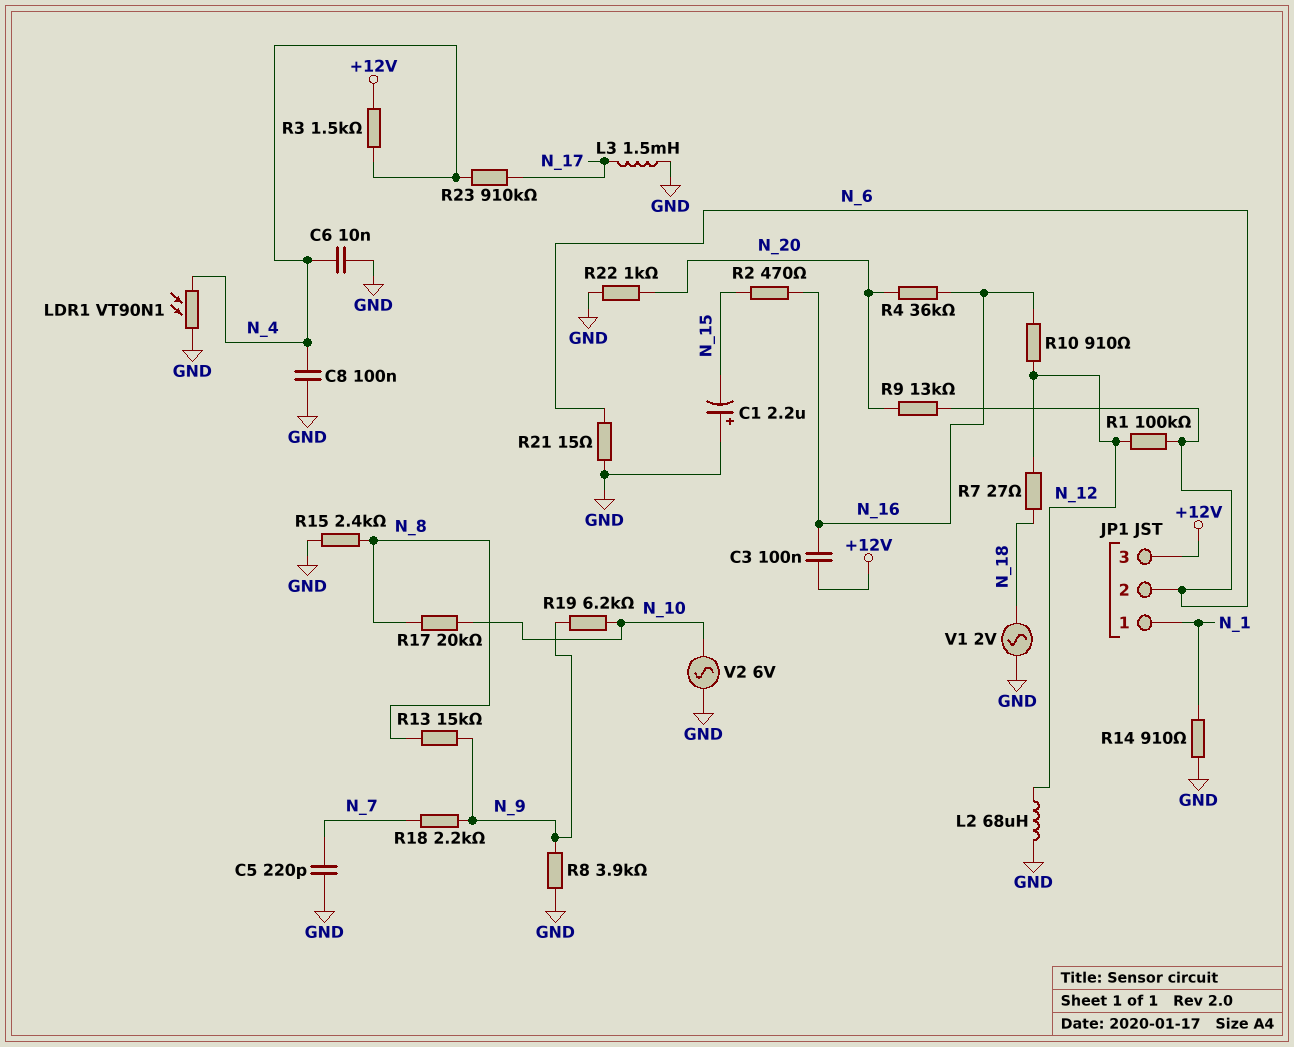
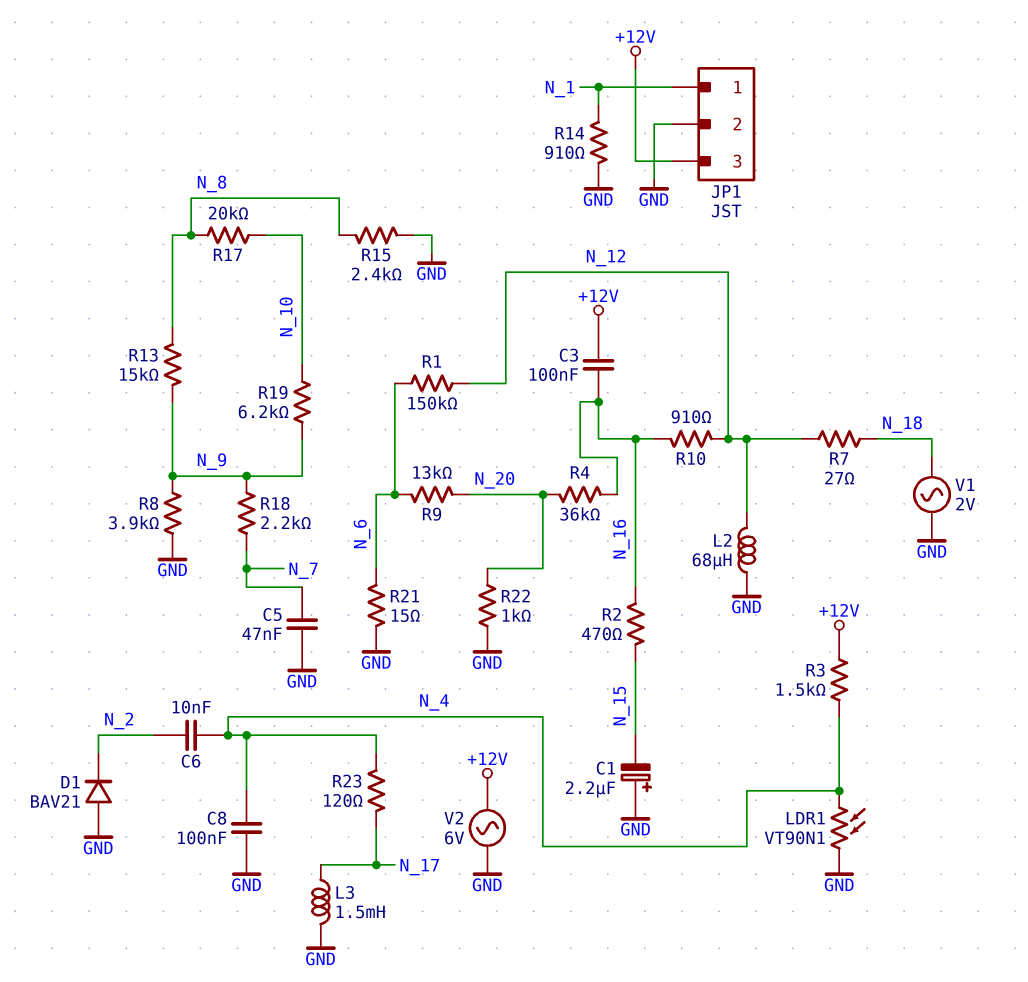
C5: 220pF (GND, N_7) -> 47nF (GND, N_7)
C6: 10nF (GND, N_4) -> 10nF (N_2, N_4)
D1: none -> diode BAV21 (A GND, K N_2)
JP1 pin 2: N_6 -> GND
R1: 100k (N_6, N_12) -> 150k (N_6, N_12)
R23: 910k (N_4, N_17) -> 120 (N_4, N_17)
V2: AC 6V (GND, N_10) -> AC 6V (+12V, GND)

